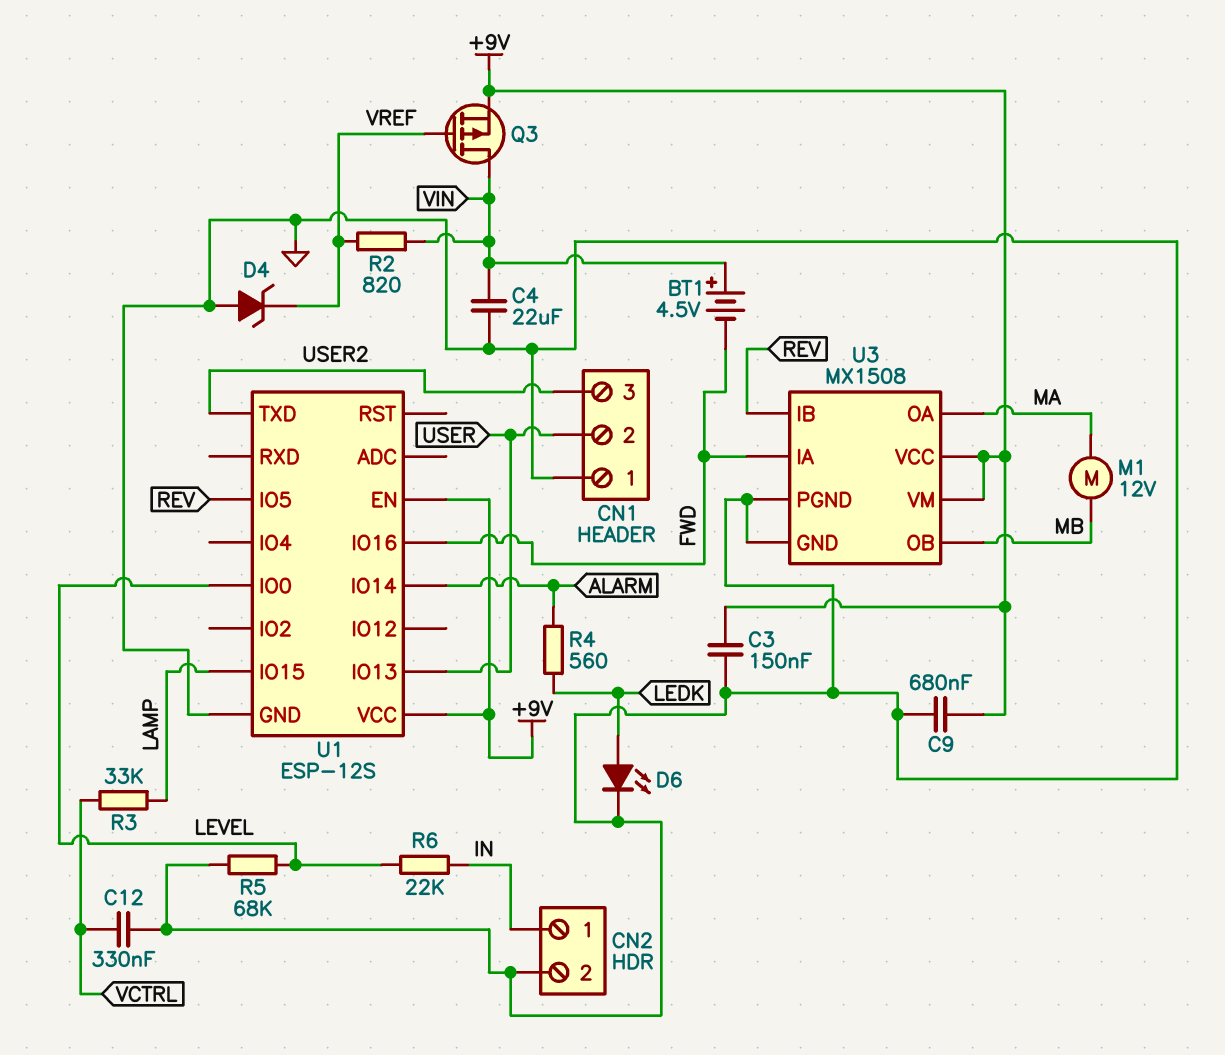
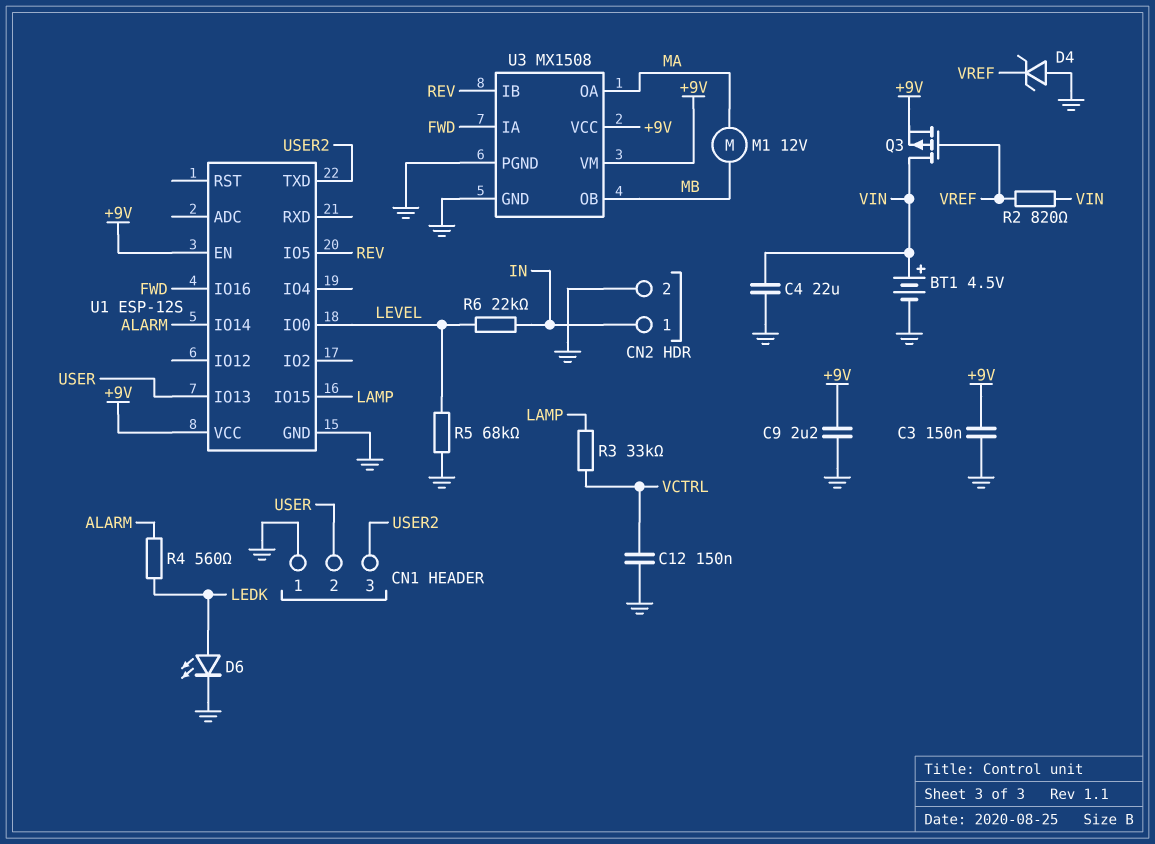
BT1: 4.5V (plus VIN, minus FWD) -> 4.5V (plus VIN, minus GND)
C9: 680nF (+9V, GND) -> 2.2uF (+9V, GND)
C12: 330nF (GND, VCTRL) -> 150nF (GND, VCTRL)

